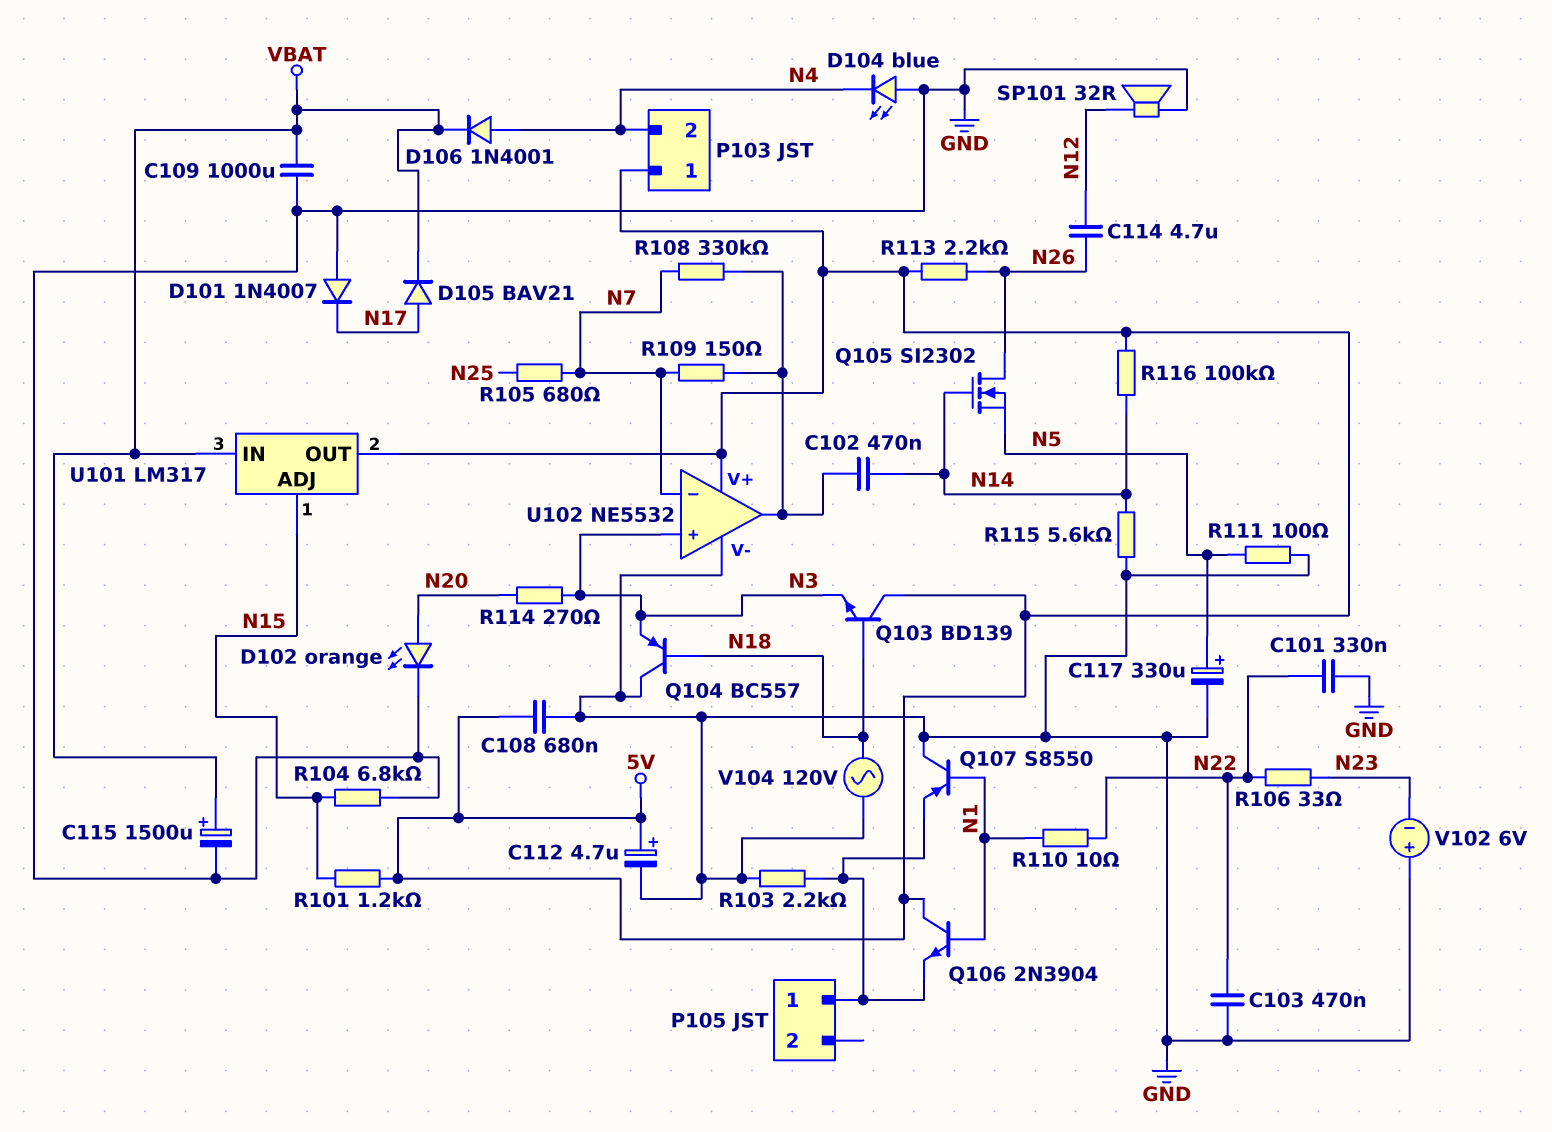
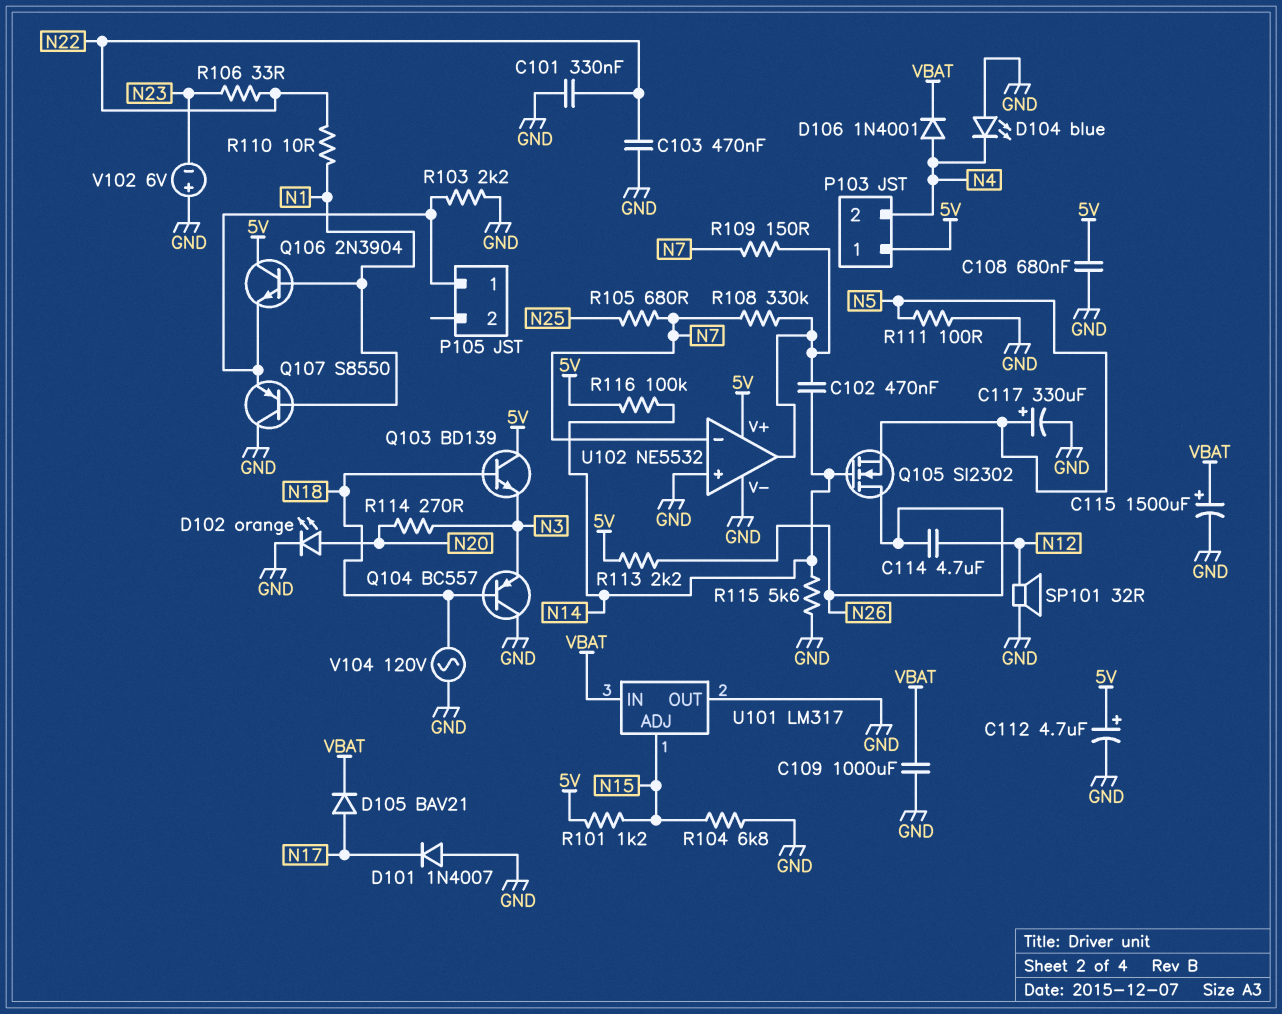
U101 pin OUT: 5V -> GND
U102 pin in+: N3 -> GND

